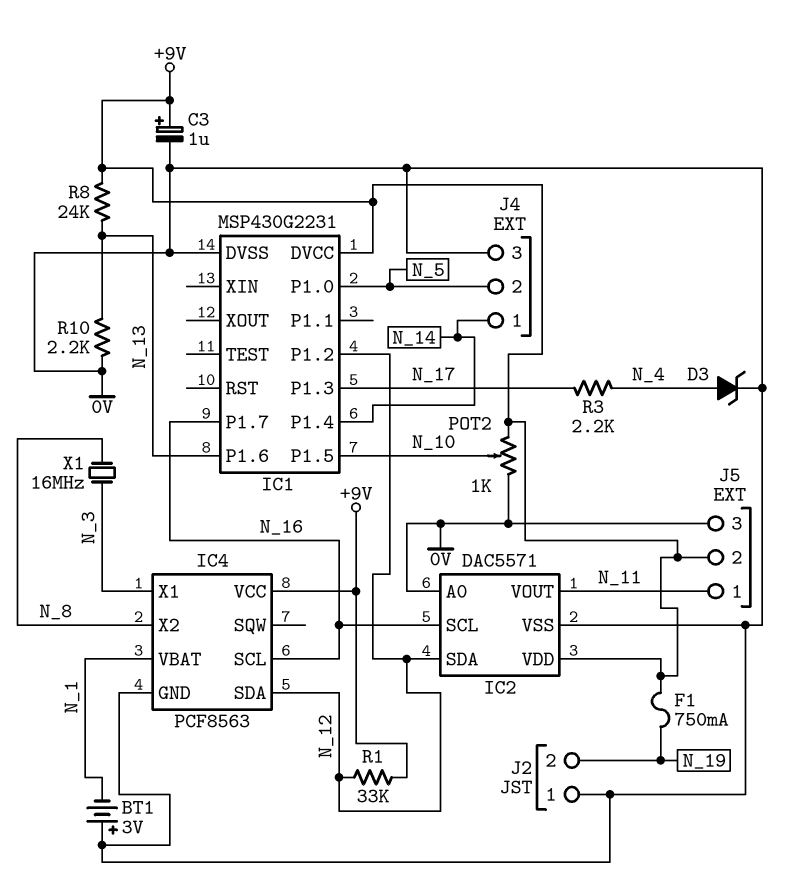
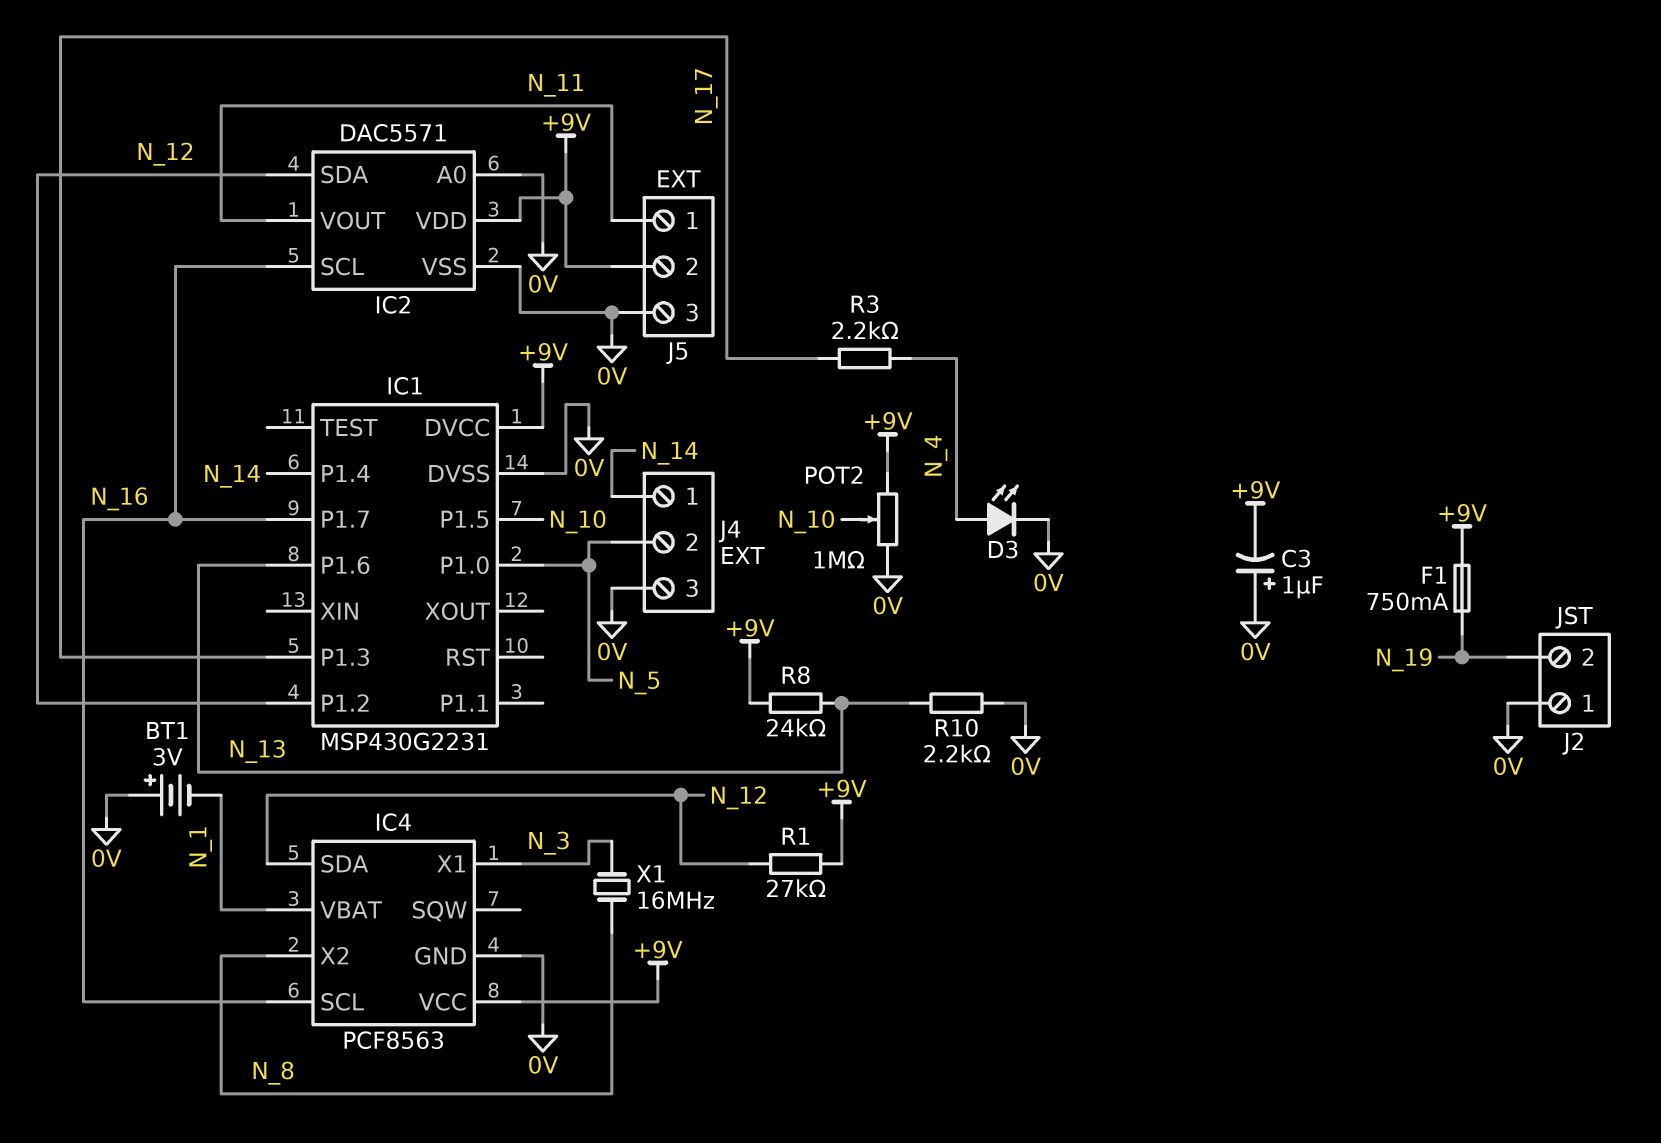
C3: 1uF (plus +9V, minus 0V) -> 1uF (plus 0V, minus +9V)
D3: zener (A N_4, K 0V) -> LED (A N_4, K 0V)
POT2: 1k (+9V, 0V, wiper N_10) -> 1M (+9V, 0V, wiper N_10)
R1: 33k (+9V, N_12) -> 27k (+9V, N_12)

